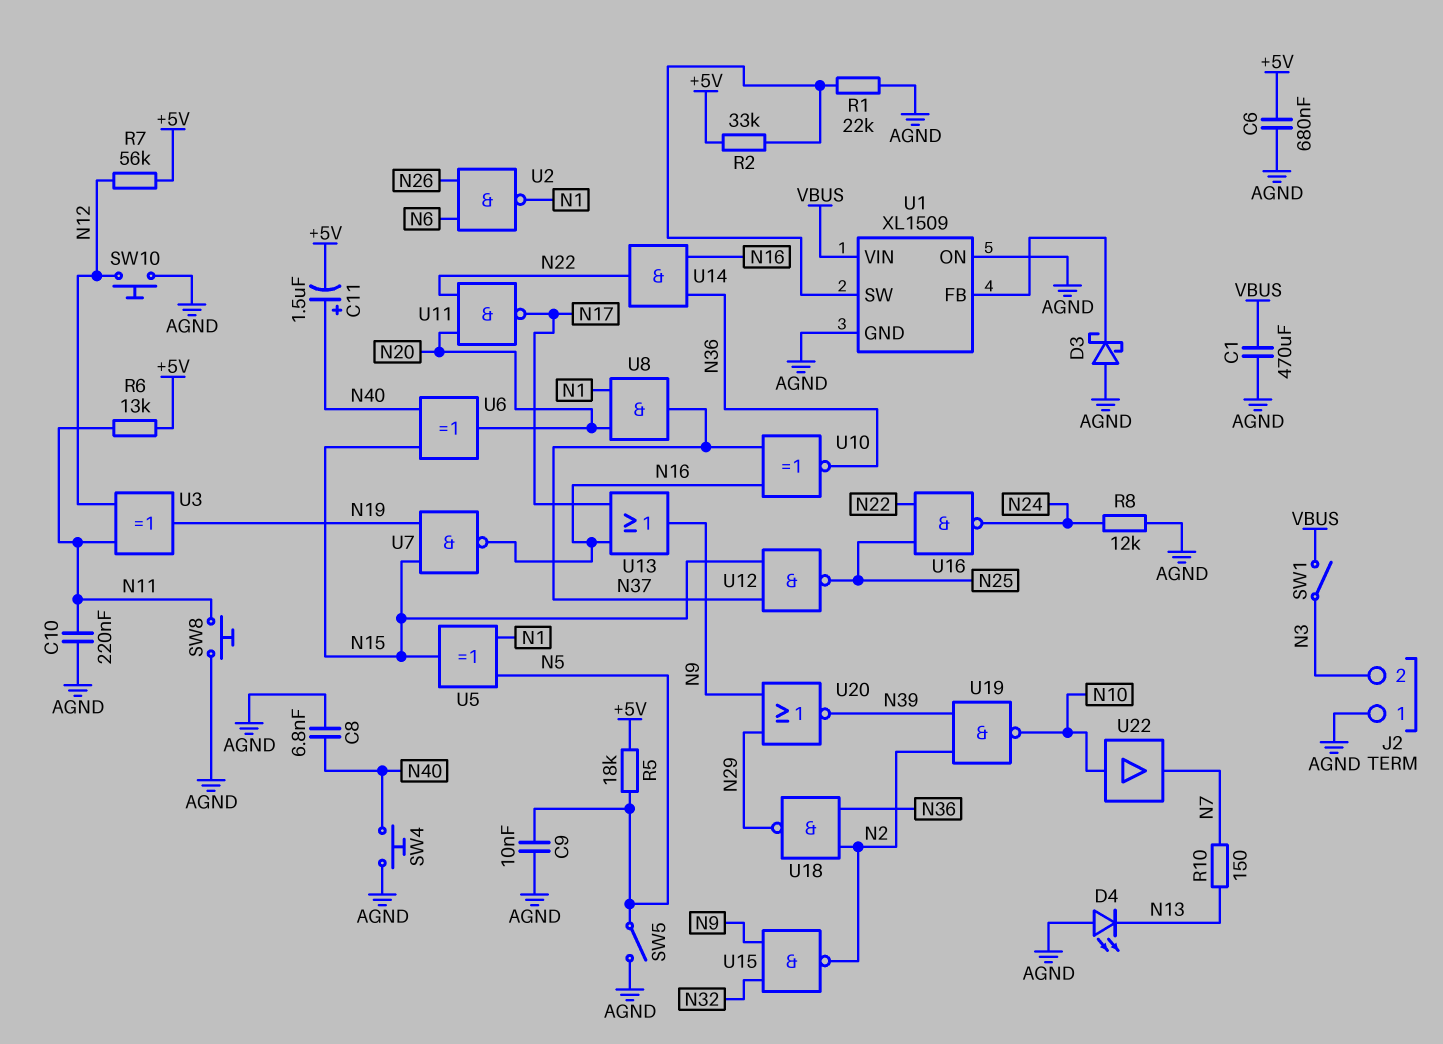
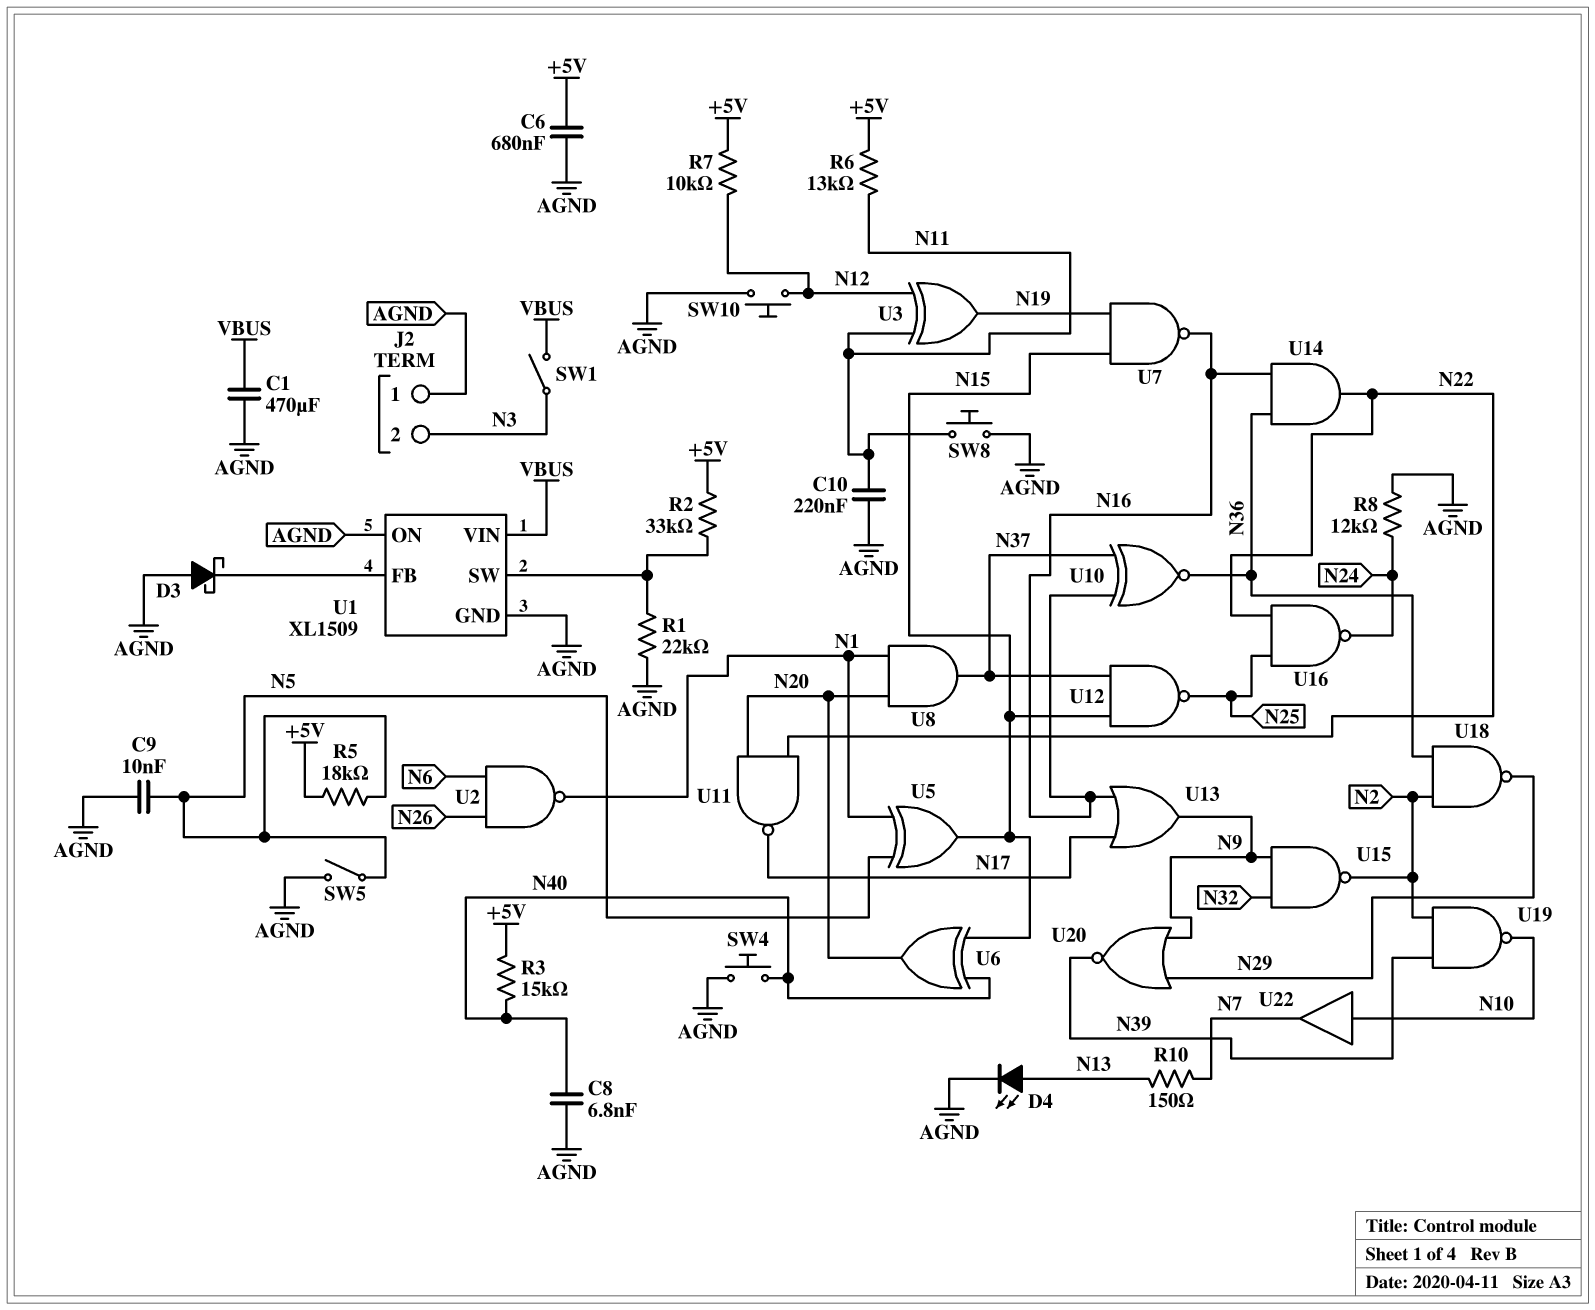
C11: 1.5uF (plus N40, minus +5V) -> none
D4: LED (A AGND, K N13) -> LED (A N13, K AGND)
R3: none -> 15k (+5V, N40)
R7: 56k (+5V, N12) -> 10k (+5V, N12)

